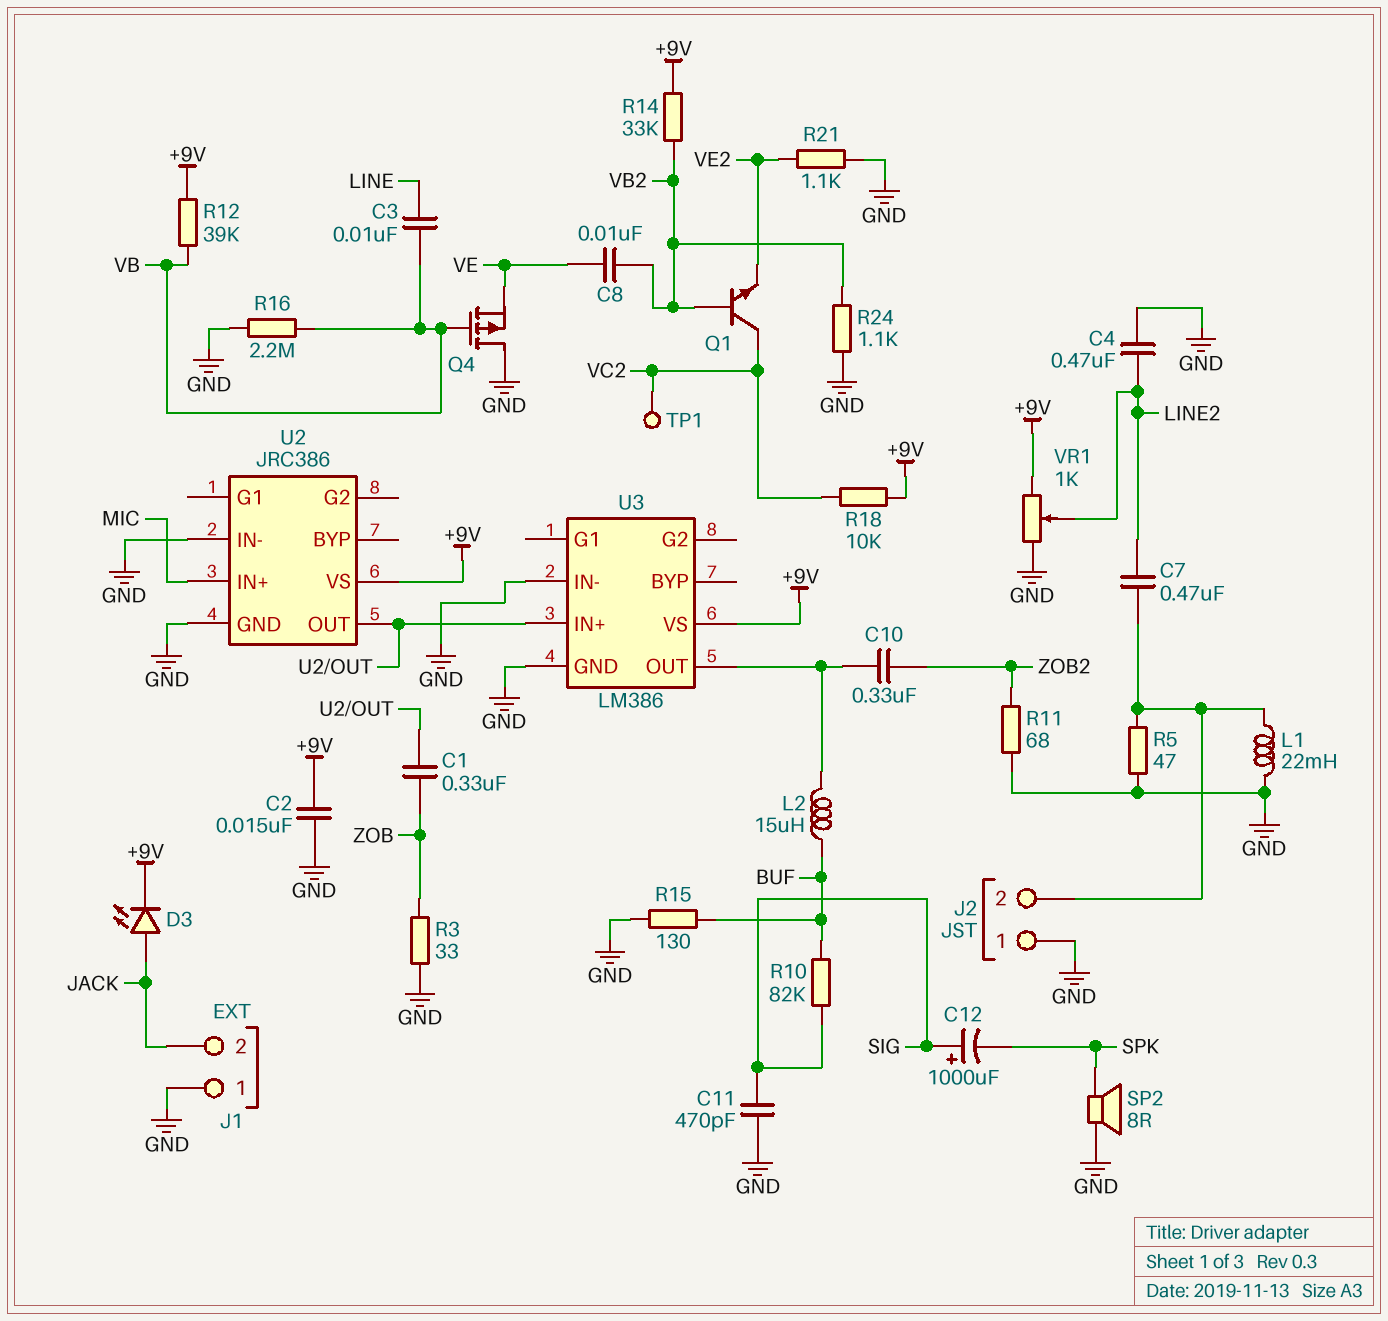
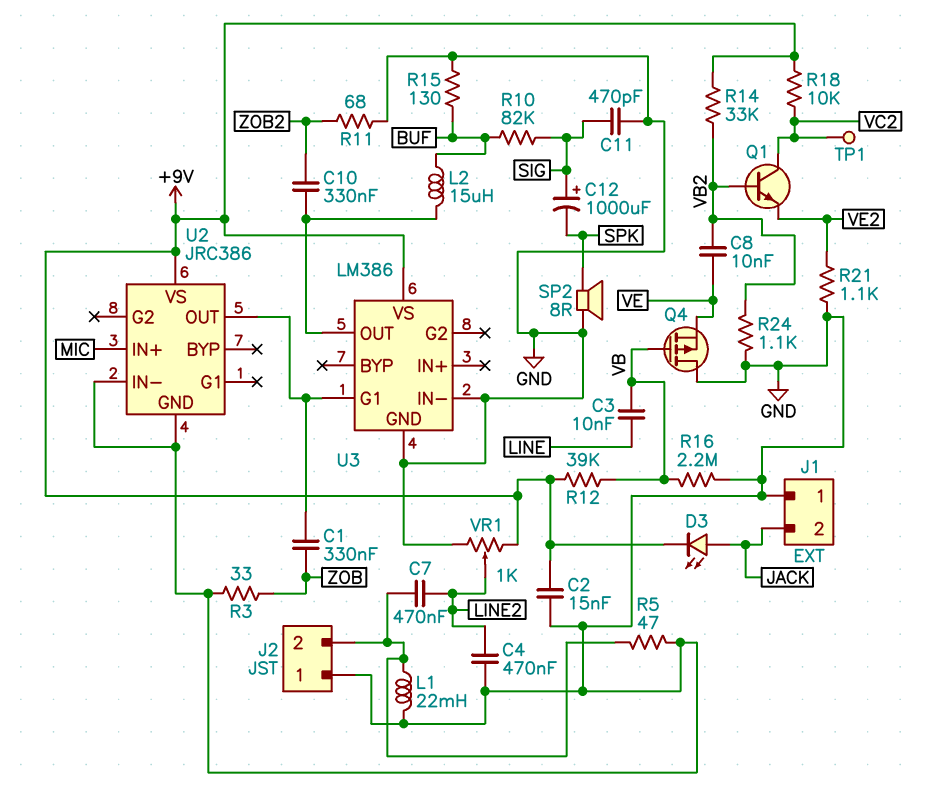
U3 pin G1: none -> U2/OUT
U3 pin IN+: U2/OUT -> none

